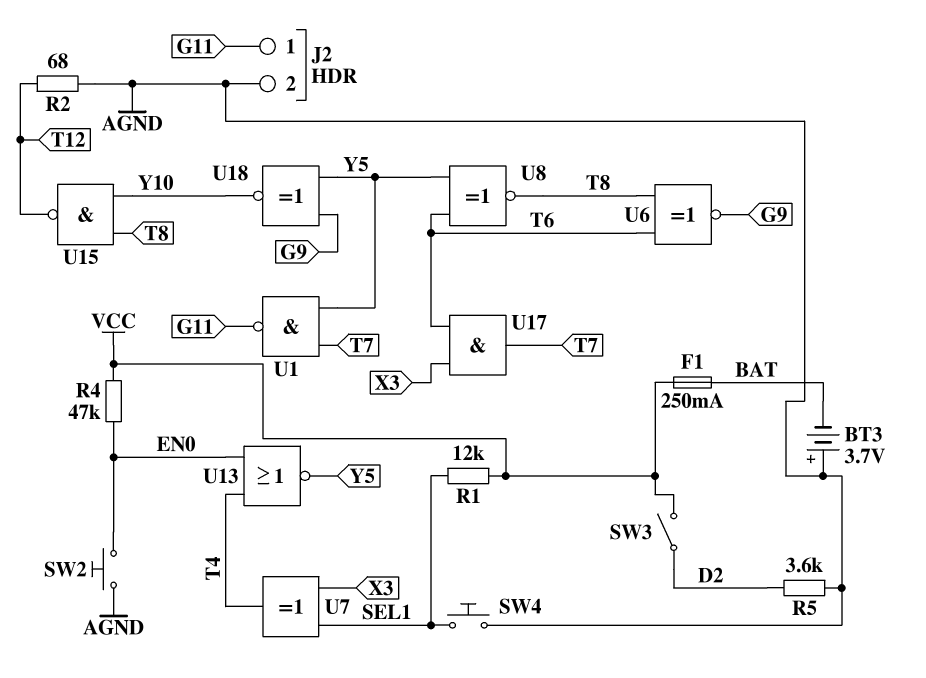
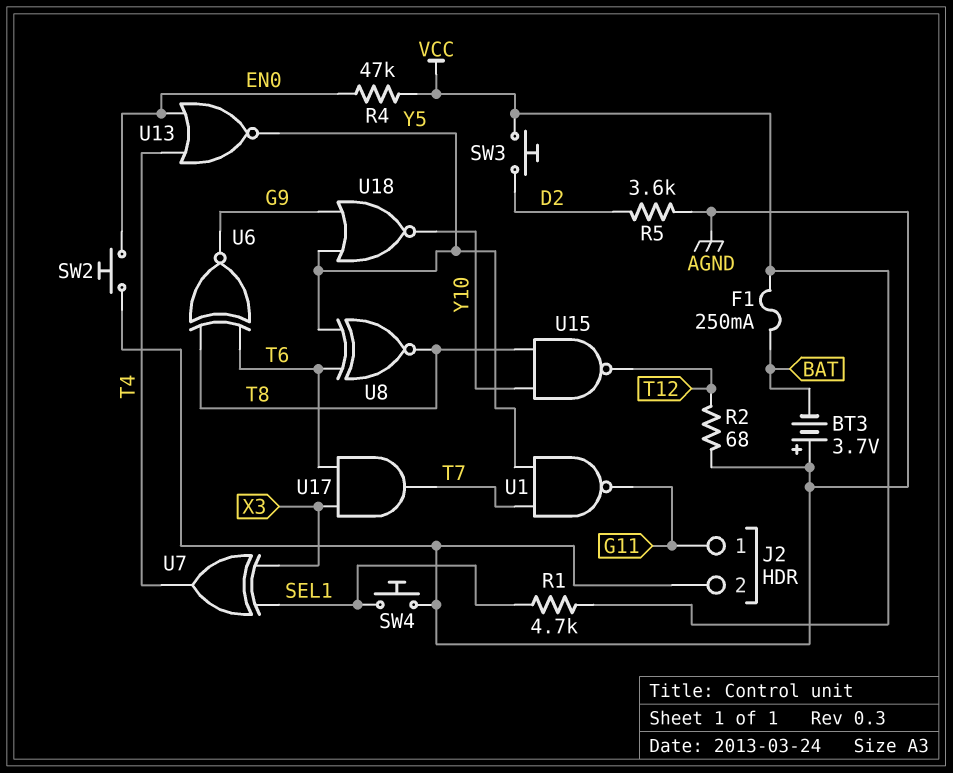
R1: 12k (SEL1, VCC) -> 4.7k (SEL1, VCC)
SW3: switch (D2, VCC) -> button (D2, VCC)
U18: XNOR (in G9, in Y5, out Y10) -> NOR (in G9, in Y5, out Y10)

